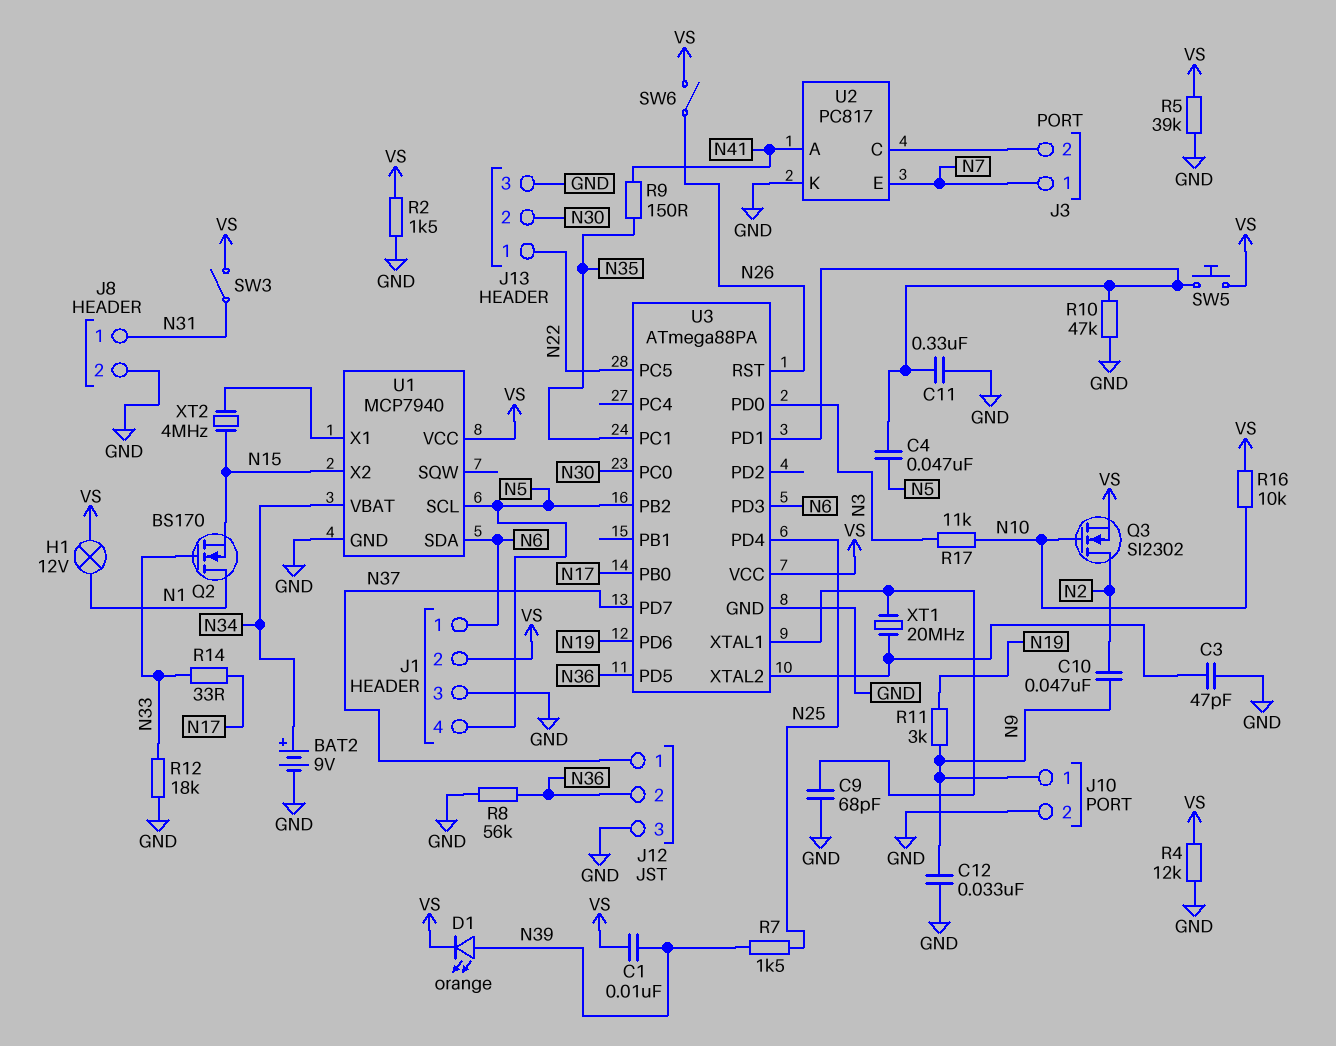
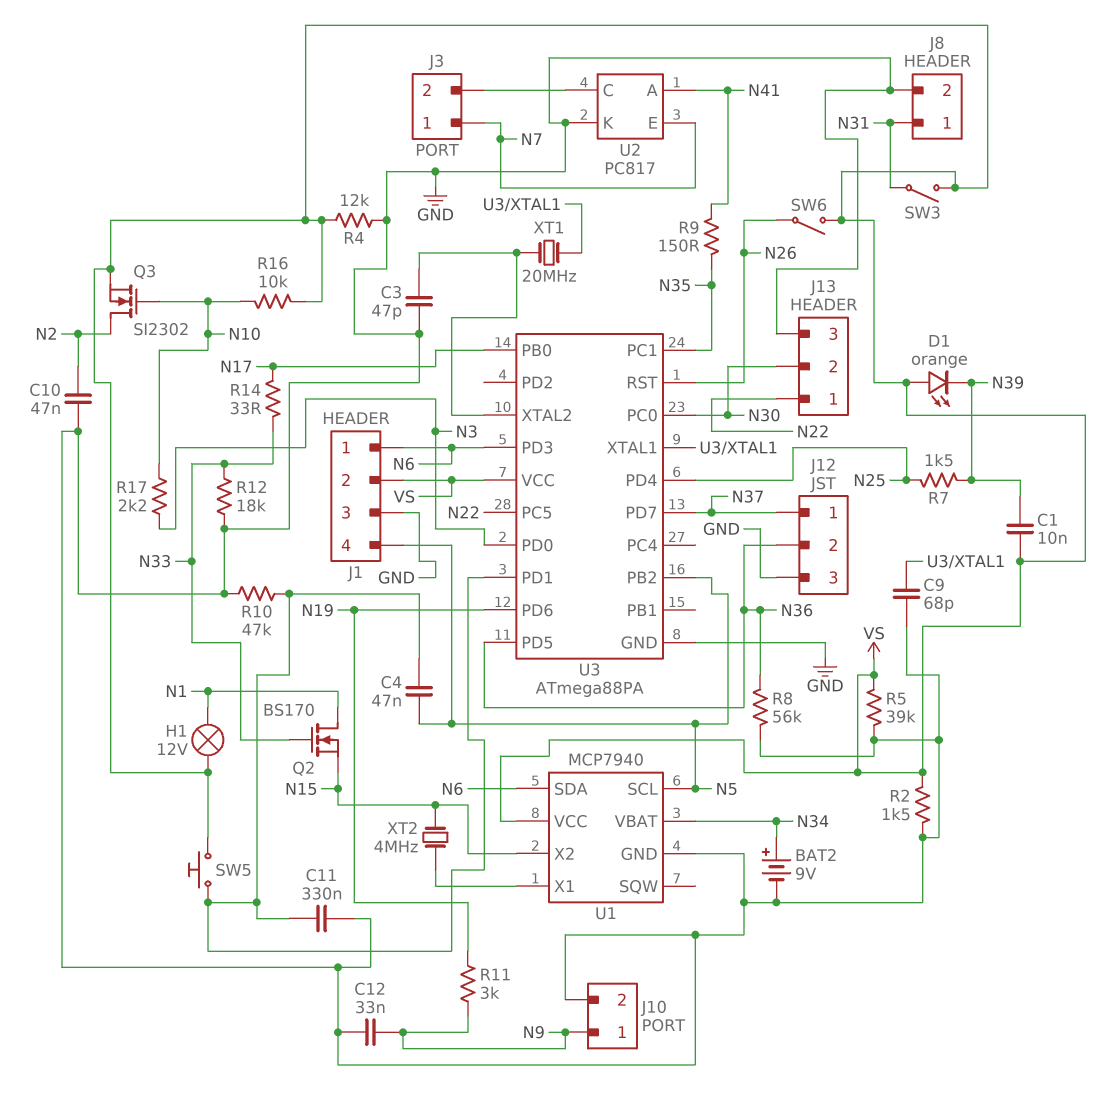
C10: 47nF (N2, N9) -> 47nF (GND, N2)
D1: LED orange (A N39, K VS) -> LED orange (A VS, K N39)
R17: 11k (N3, N10) -> 2.2k (N3, N10)

